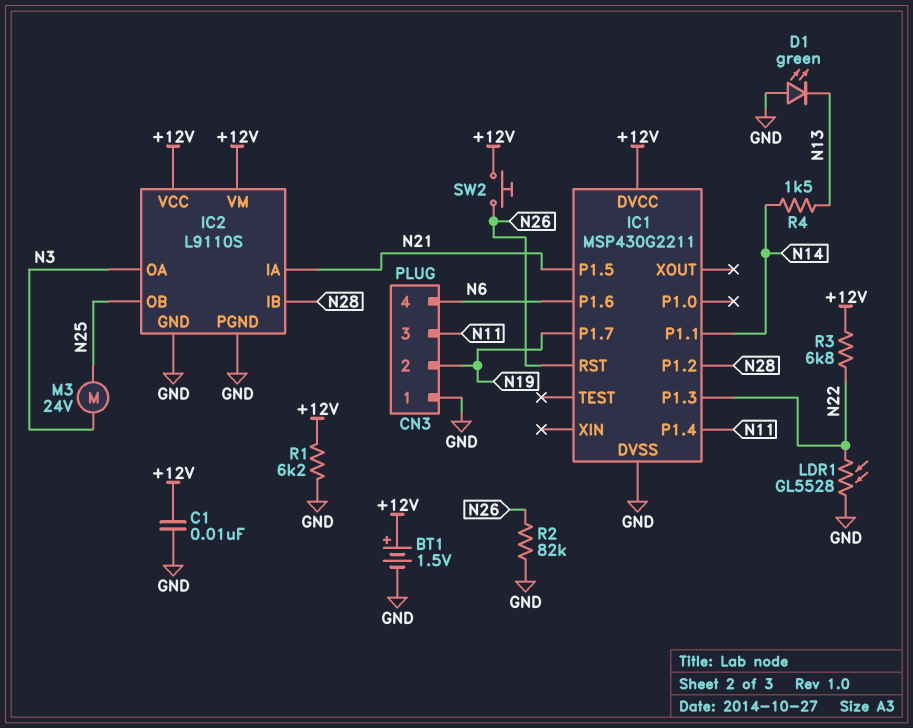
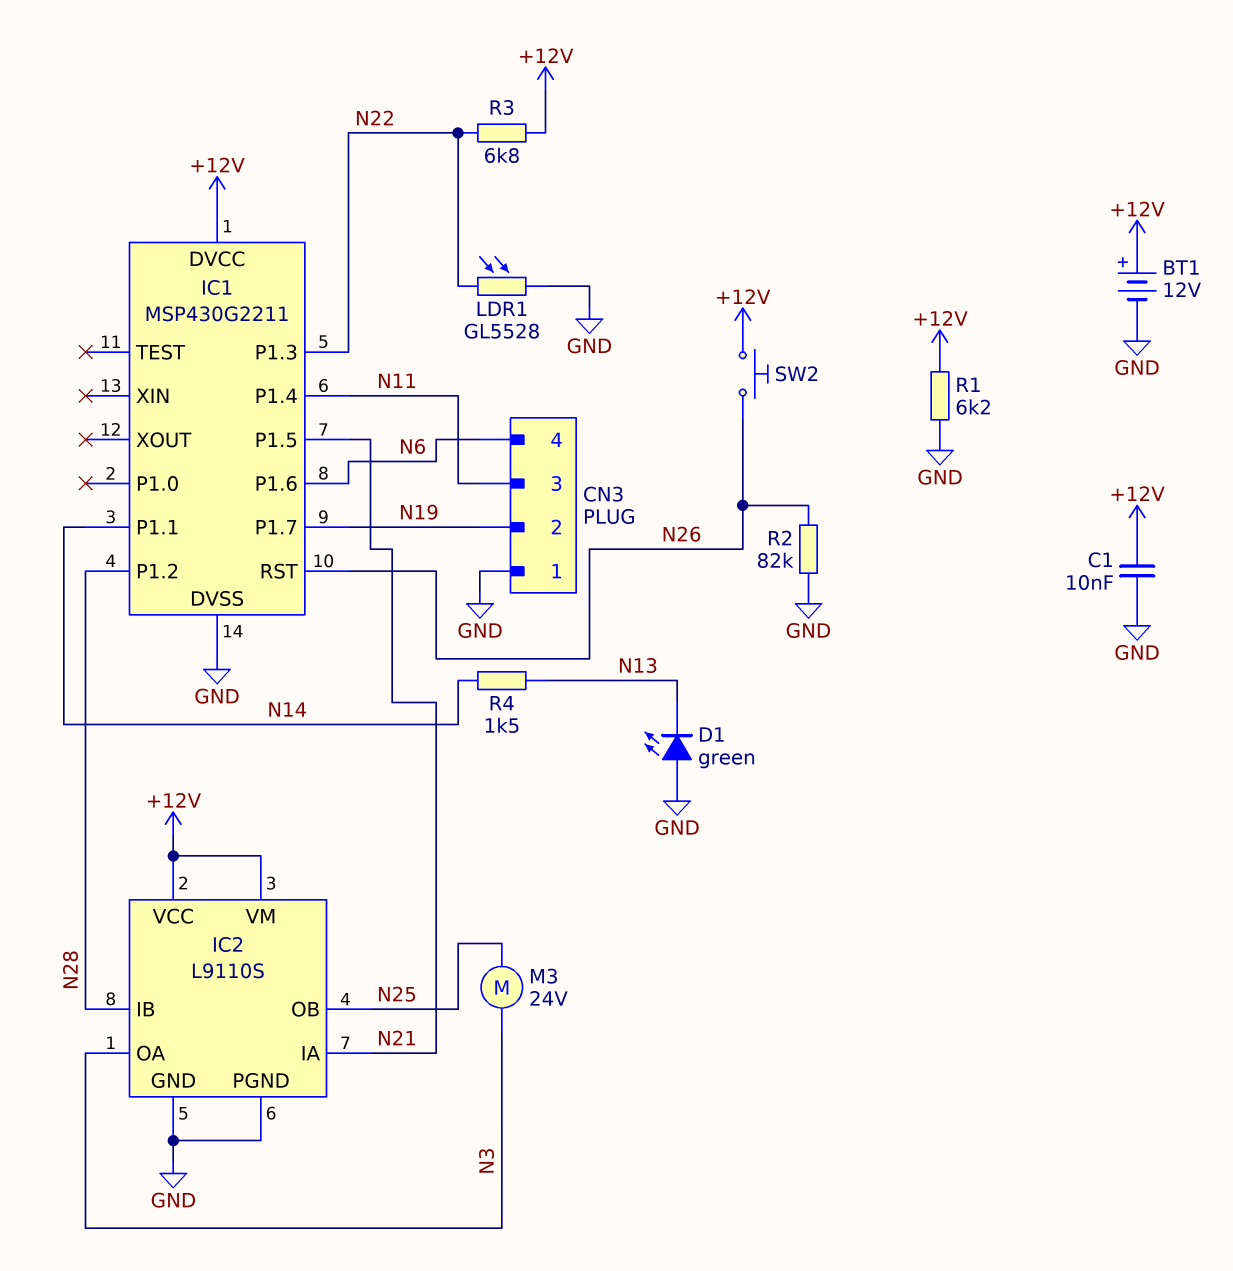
BT1: 1.5V (plus +12V, minus GND) -> 12V (plus +12V, minus GND)

